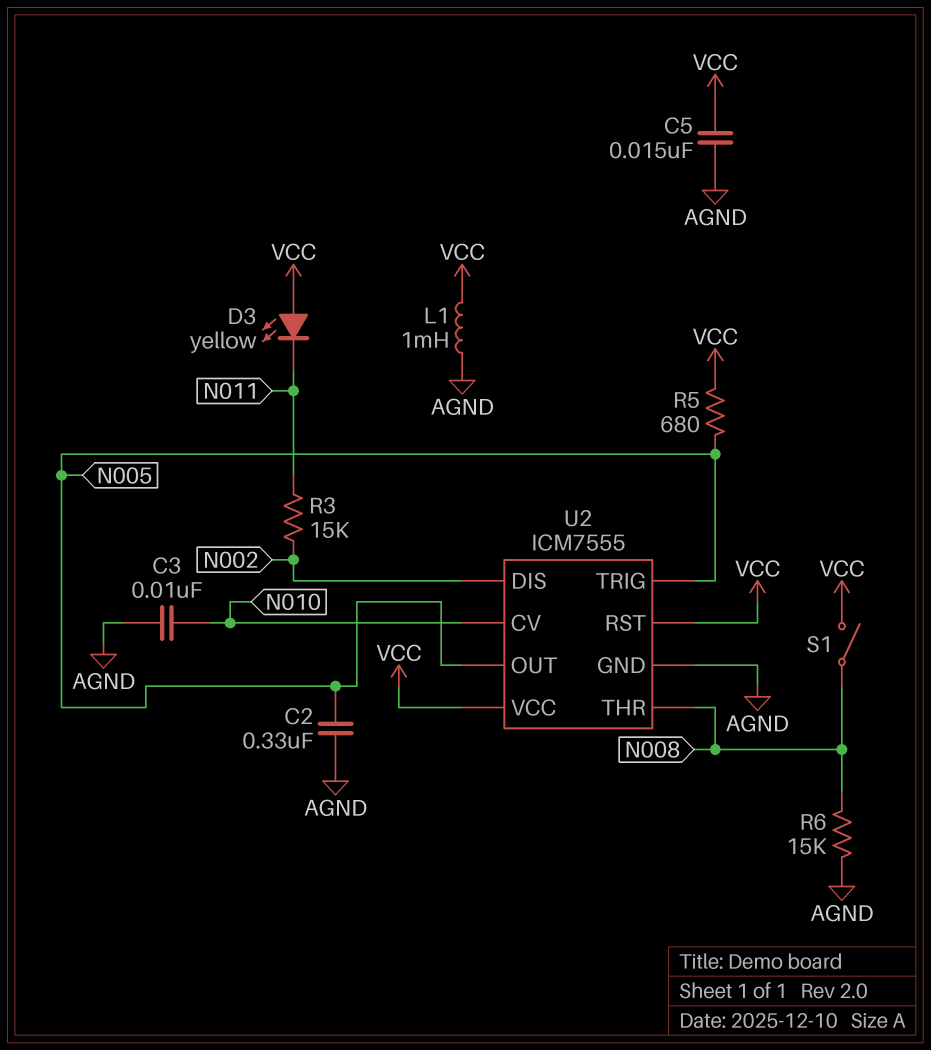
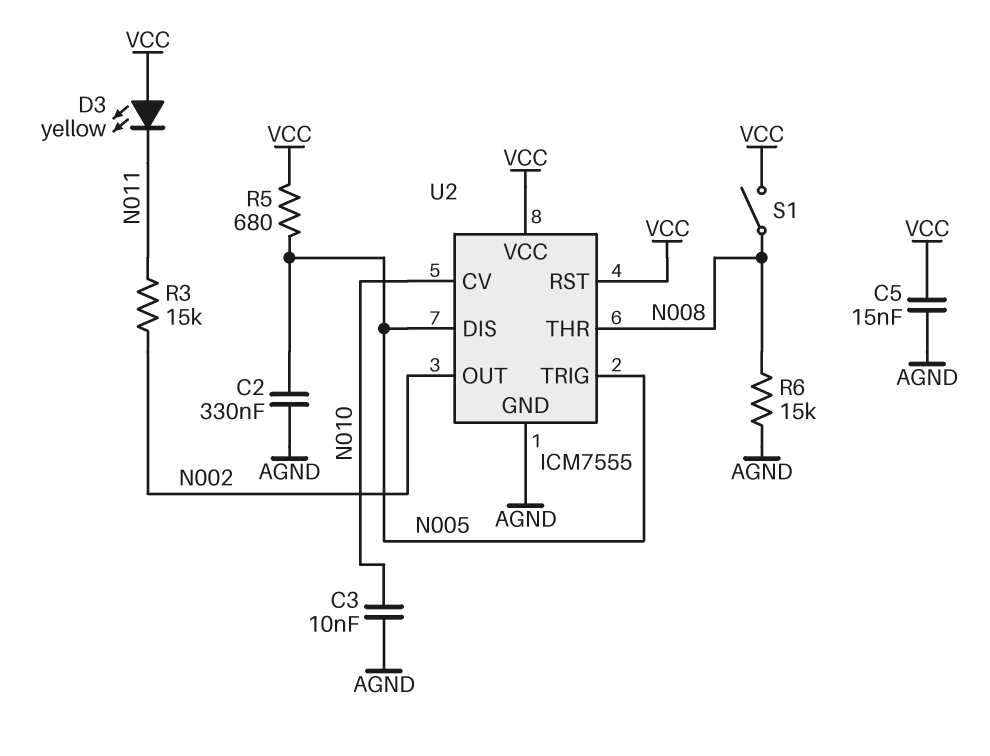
L1: 1mH (AGND, VCC) -> none
U2 pin DIS: N002 -> N005
U2 pin OUT: N005 -> N002

